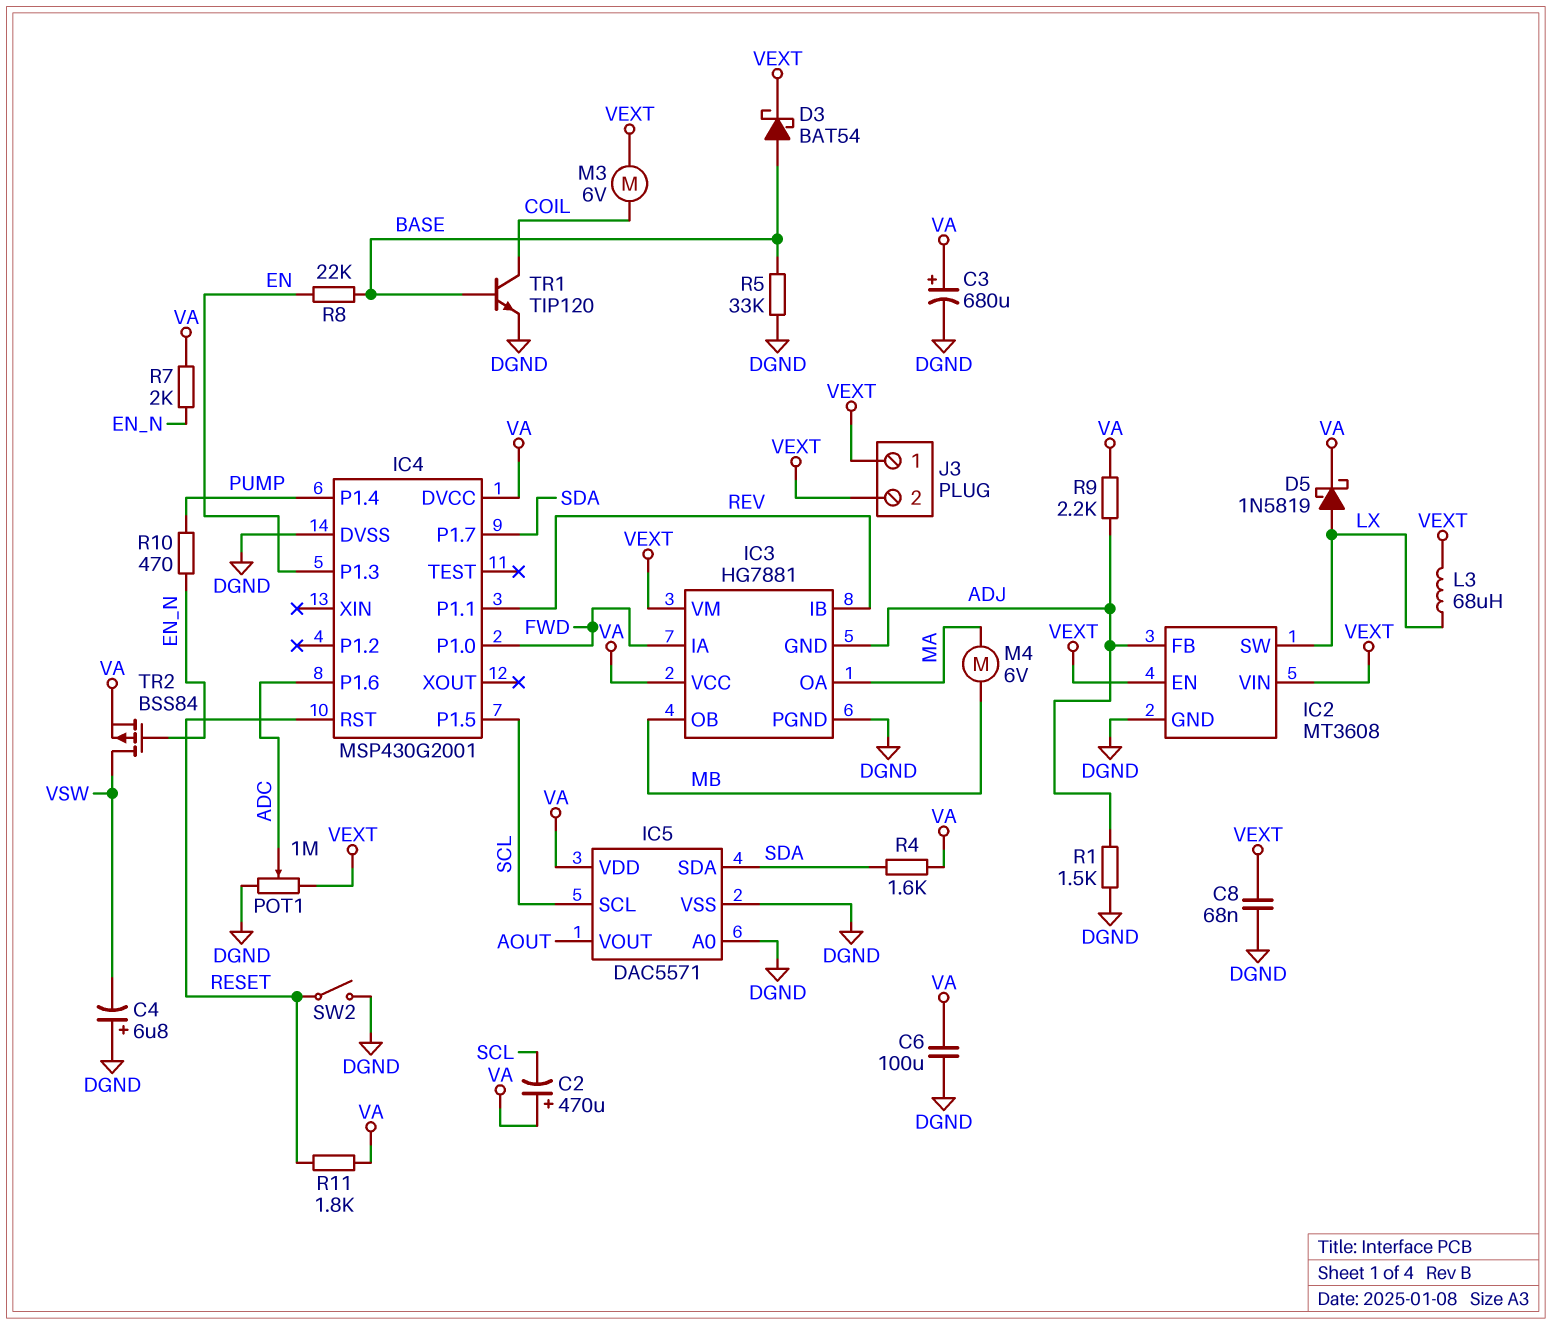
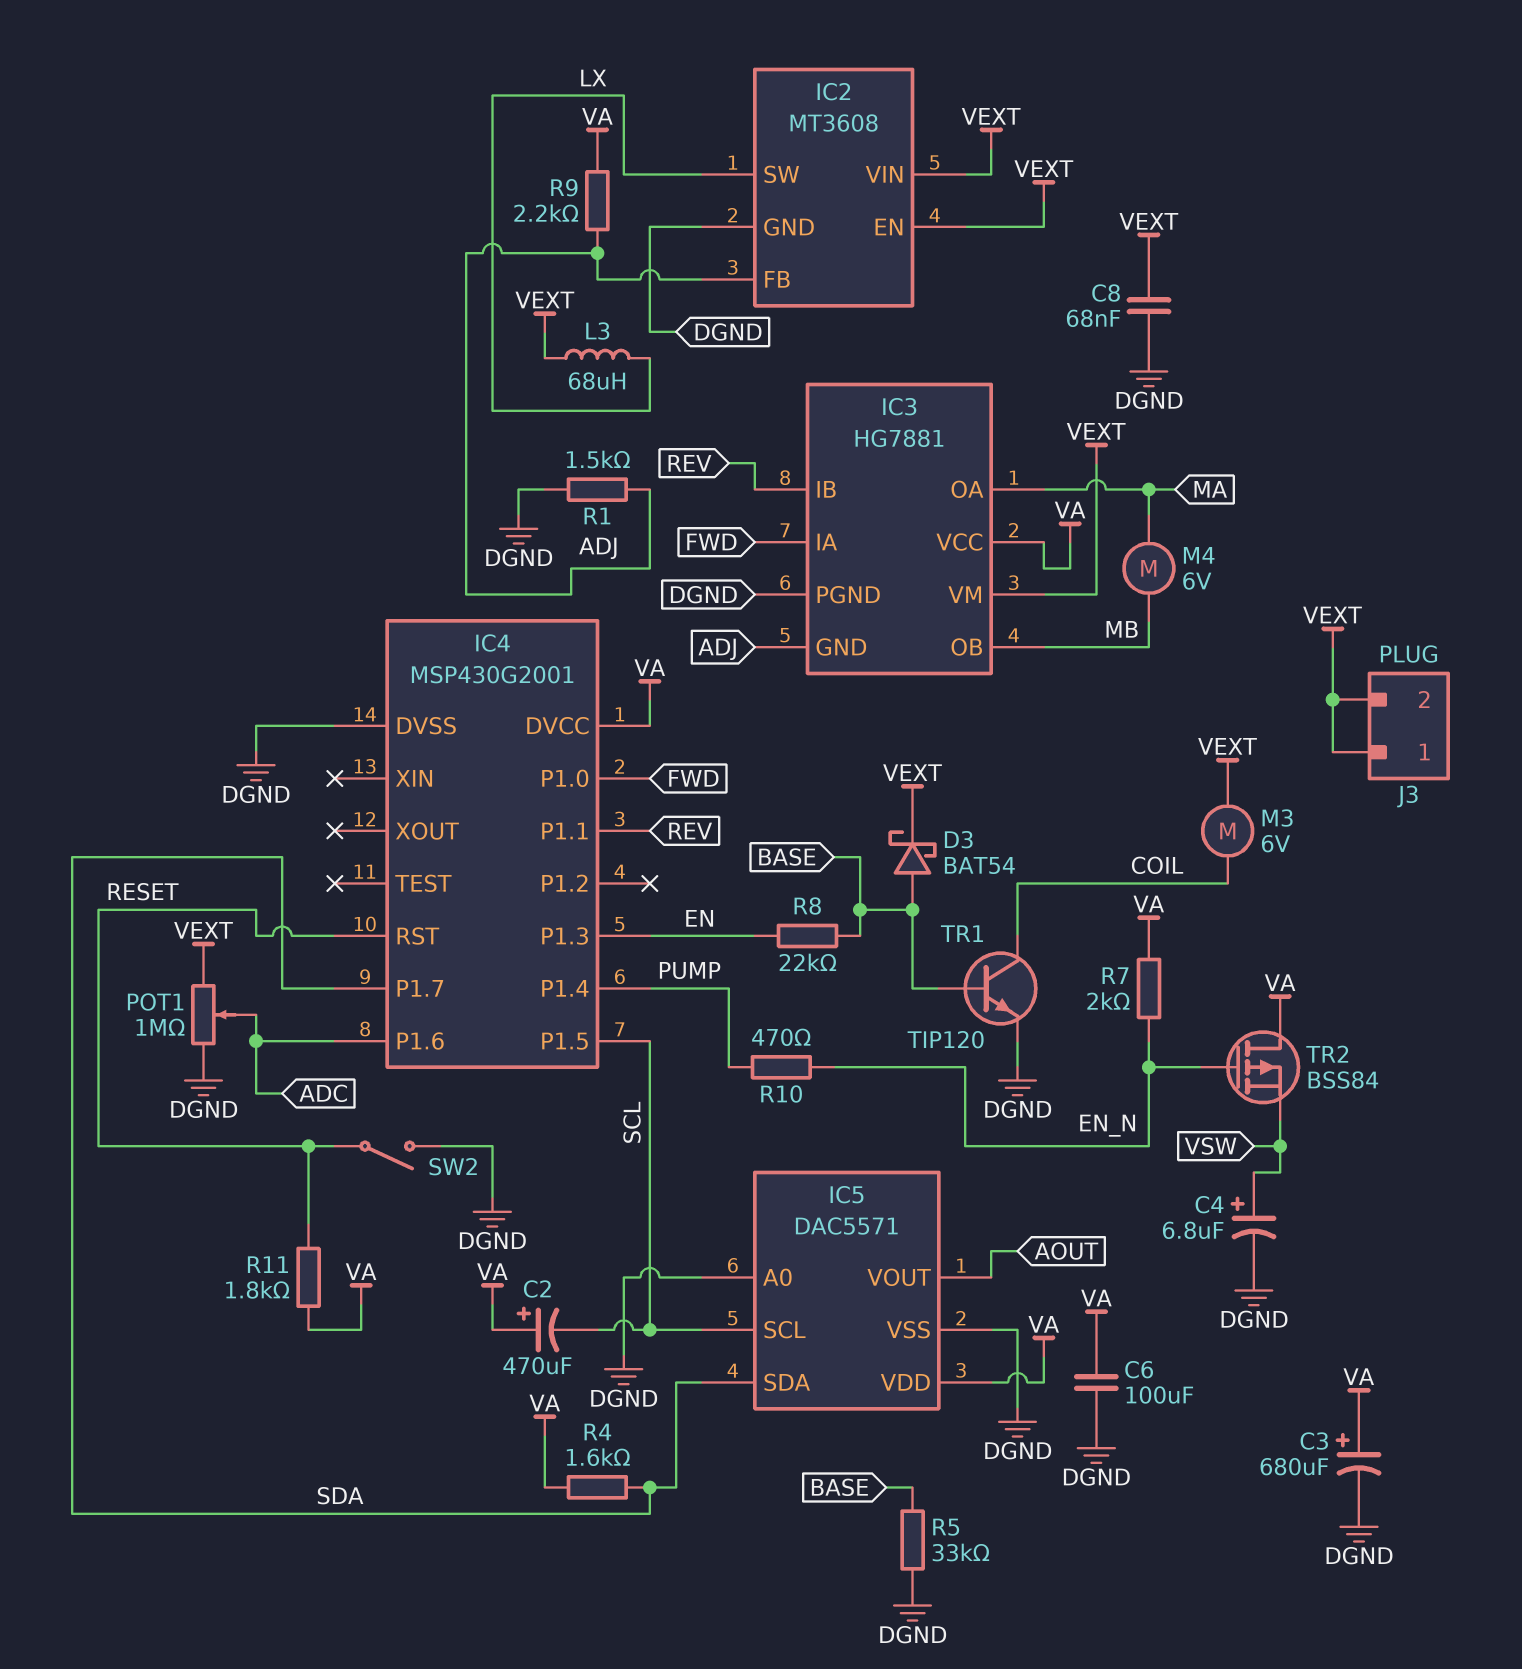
C4: 6.8uF (plus DGND, minus VSW) -> 6.8uF (plus VSW, minus DGND)
D5: schottky 1N5819 (A LX, K VA) -> none
TR2: PMOS BSS84 (G EN_N, D VSW, S VA) -> PMOS BSS84 (G EN_N, D VA, S VSW)

